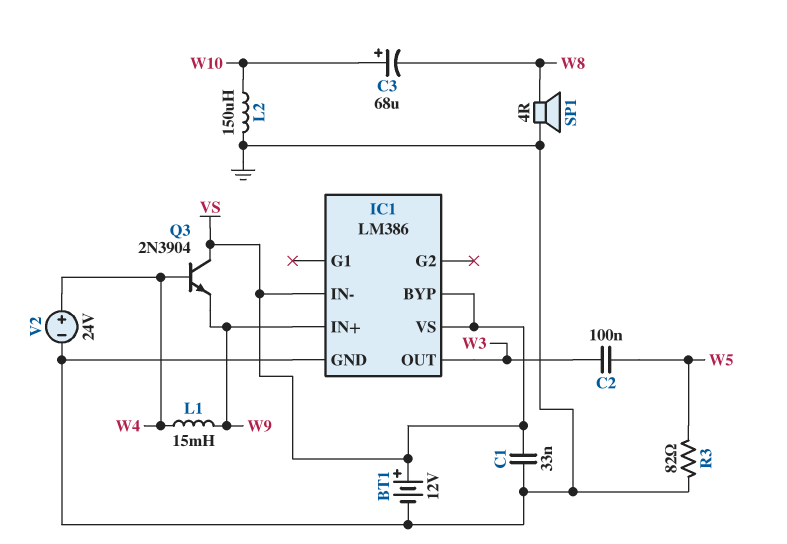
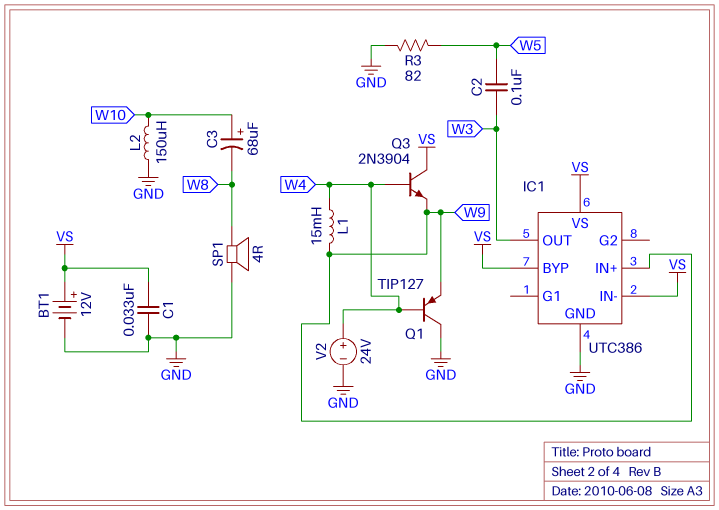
IC1: LM386 -> UTC386
Q1: none -> PNP TIP127 (B W4, C GND, E W9)

